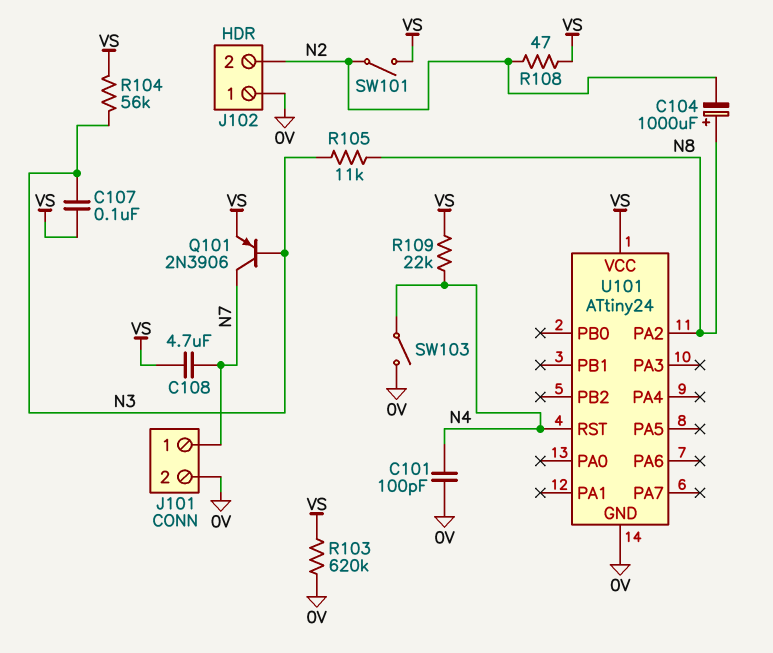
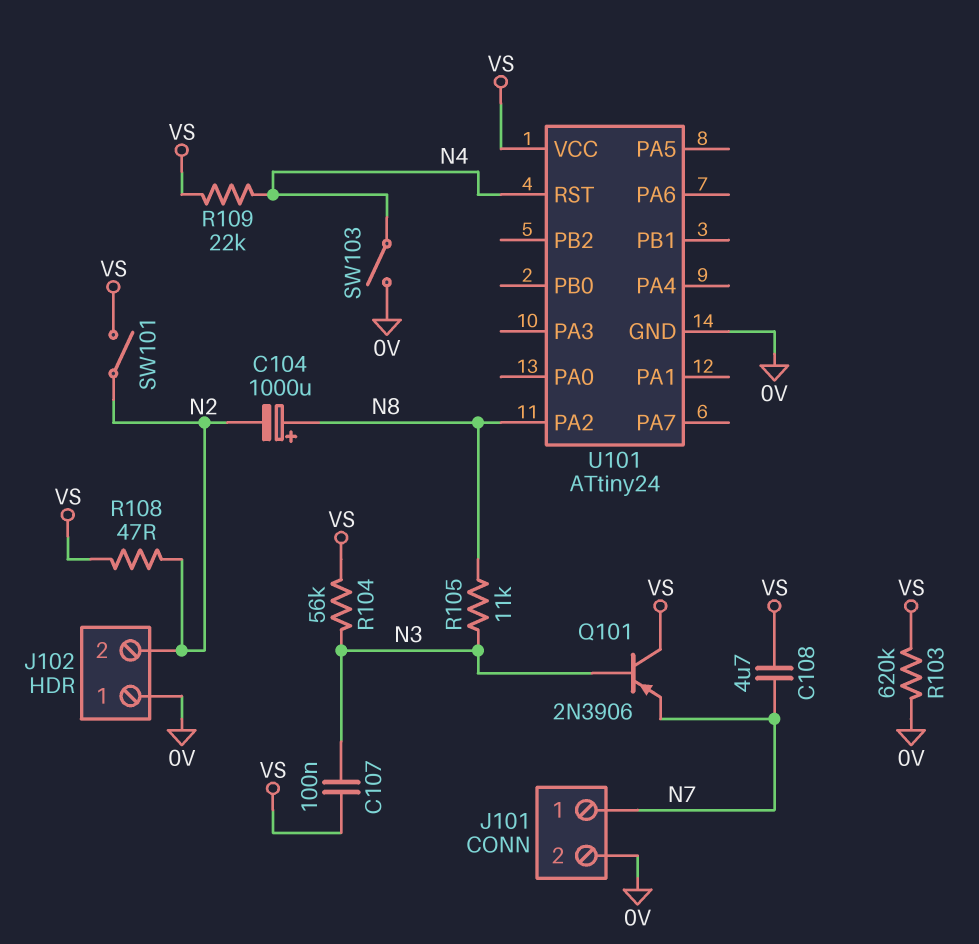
C101: 100pF (0V, N4) -> none
Q101: PNP 2N3906 (B N3, C N7, E VS) -> PNP 2N3906 (B N3, C VS, E N7)

